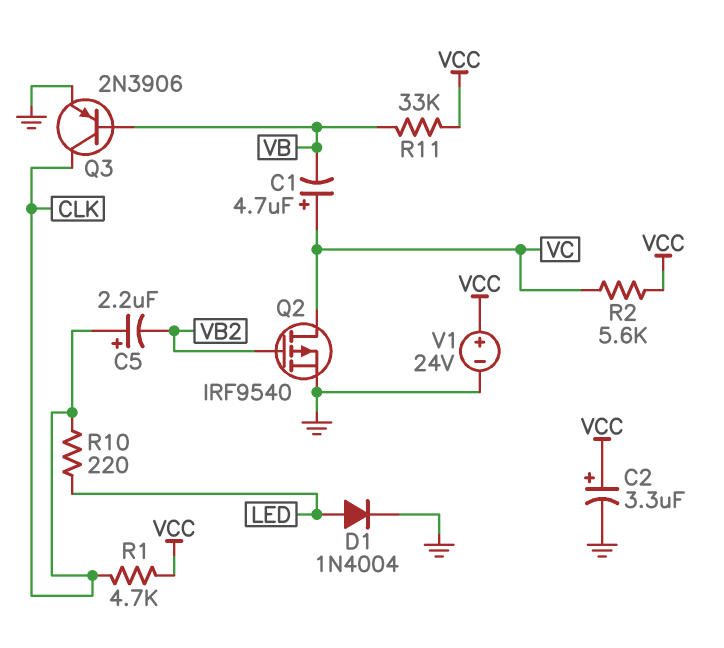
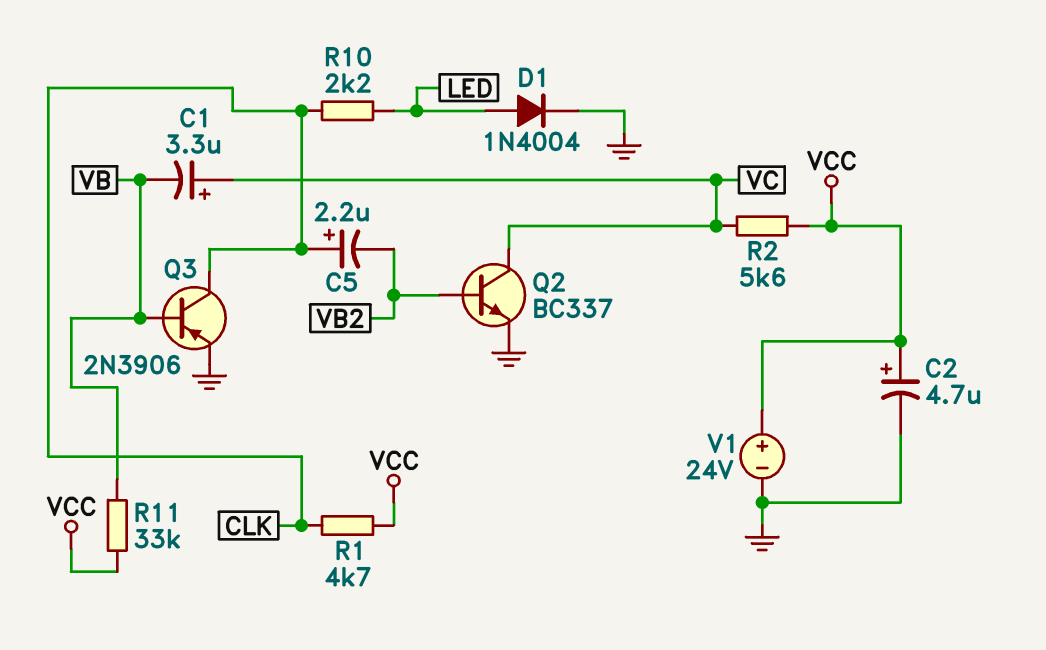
C1: 4.7uF (plus VC, minus VB) -> 3.3uF (plus VC, minus VB)
C2: 3.3uF (plus VCC, minus GND) -> 4.7uF (plus VCC, minus GND)
Q2: PMOS IRF9540 (G VB2, D VC, S GND) -> NPN BC337 (B VB2, C VC, E GND)
R10: 220 (CLK, LED) -> 2.2k (CLK, LED)

